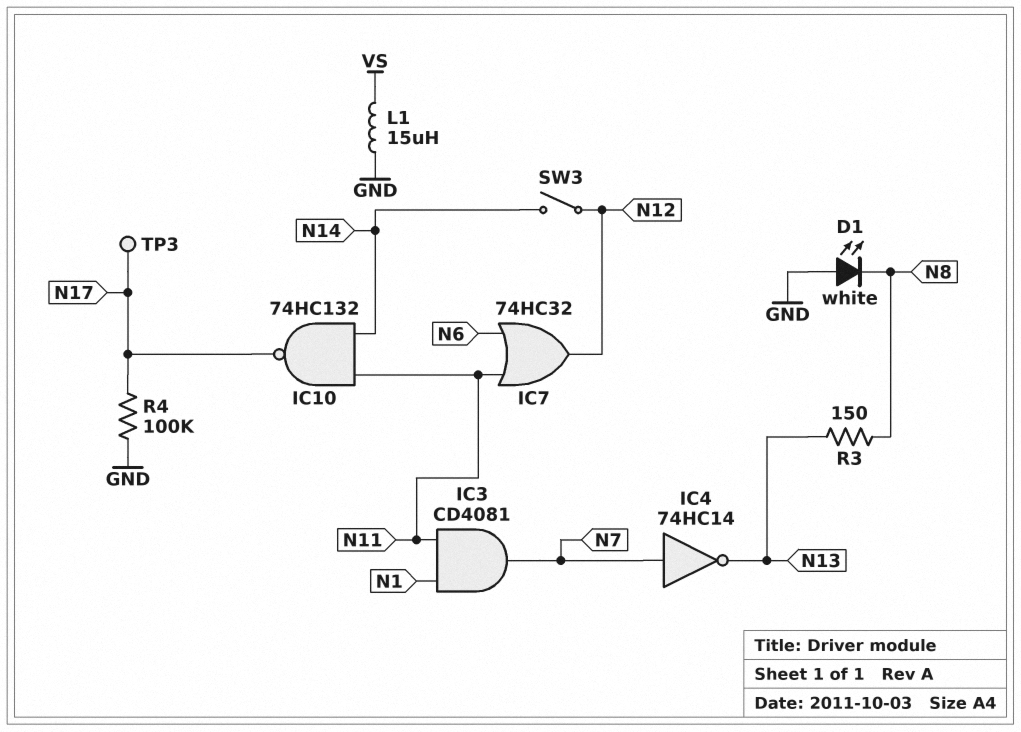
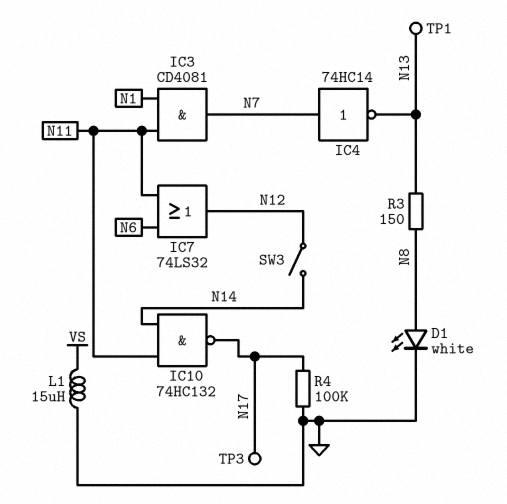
D1: LED white (A GND, K N8) -> LED white (A N8, K GND)
IC7: OR 74HC32 (in N6, in N11, out N12) -> OR 74LS32 (in N6, in N11, out N12)
TP1: none -> test point (N13)

